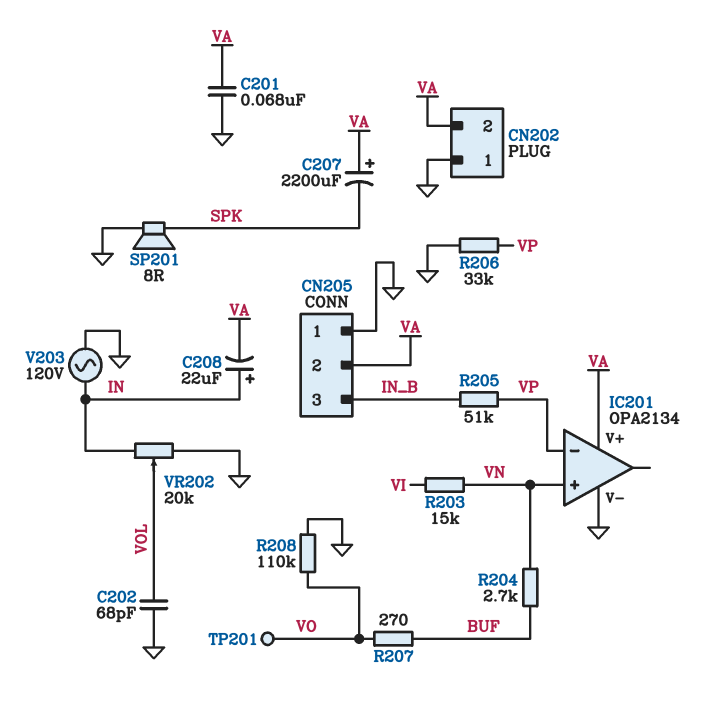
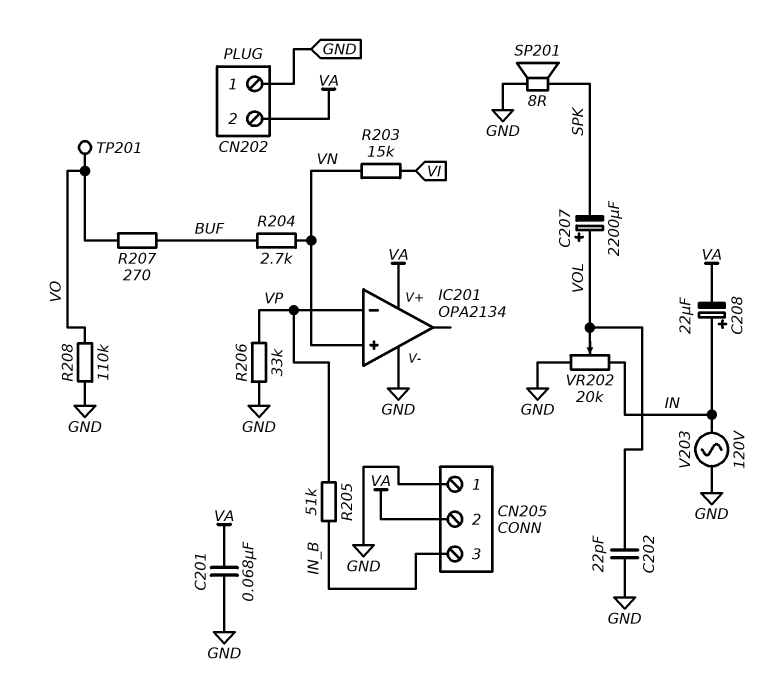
C202: 68pF (GND, VOL) -> 22pF (GND, VOL)
C207: 2200uF (plus VA, minus SPK) -> 2200uF (plus VOL, minus SPK)

